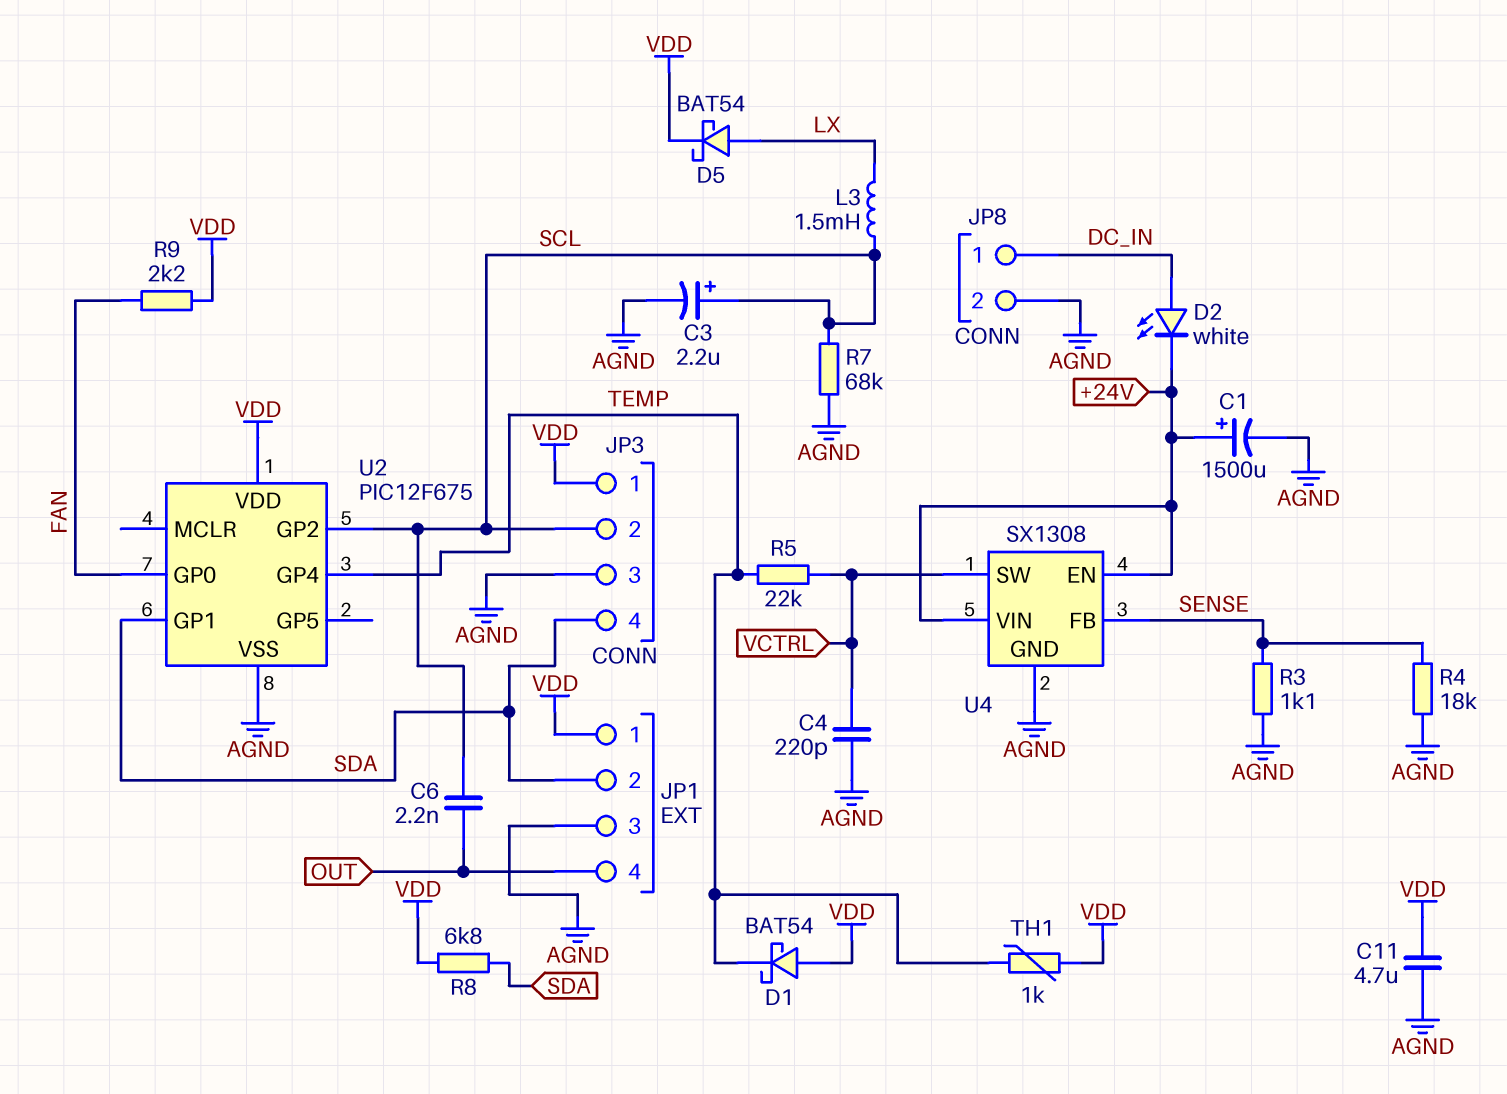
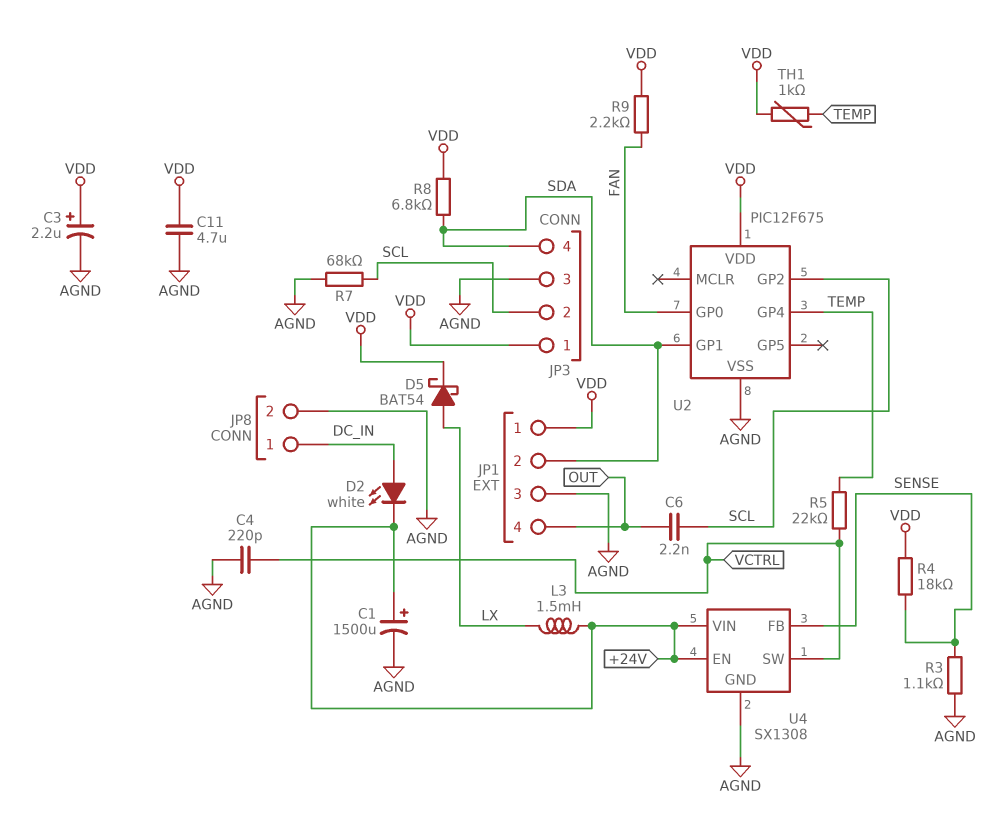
C3: 2.2uF (plus SCL, minus AGND) -> 2.2uF (plus VDD, minus AGND)
D1: schottky BAT54 (A VDD, K TEMP) -> none
L3: 1.5mH (LX, SCL) -> 1.5mH (+24V, LX)
R4: 18k (AGND, SENSE) -> 18k (SENSE, VDD)

